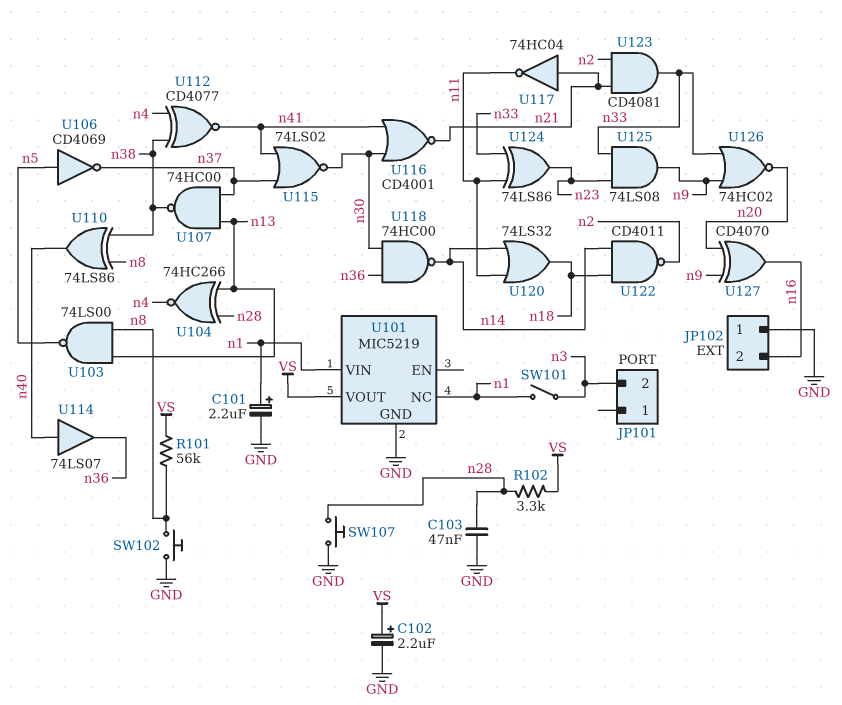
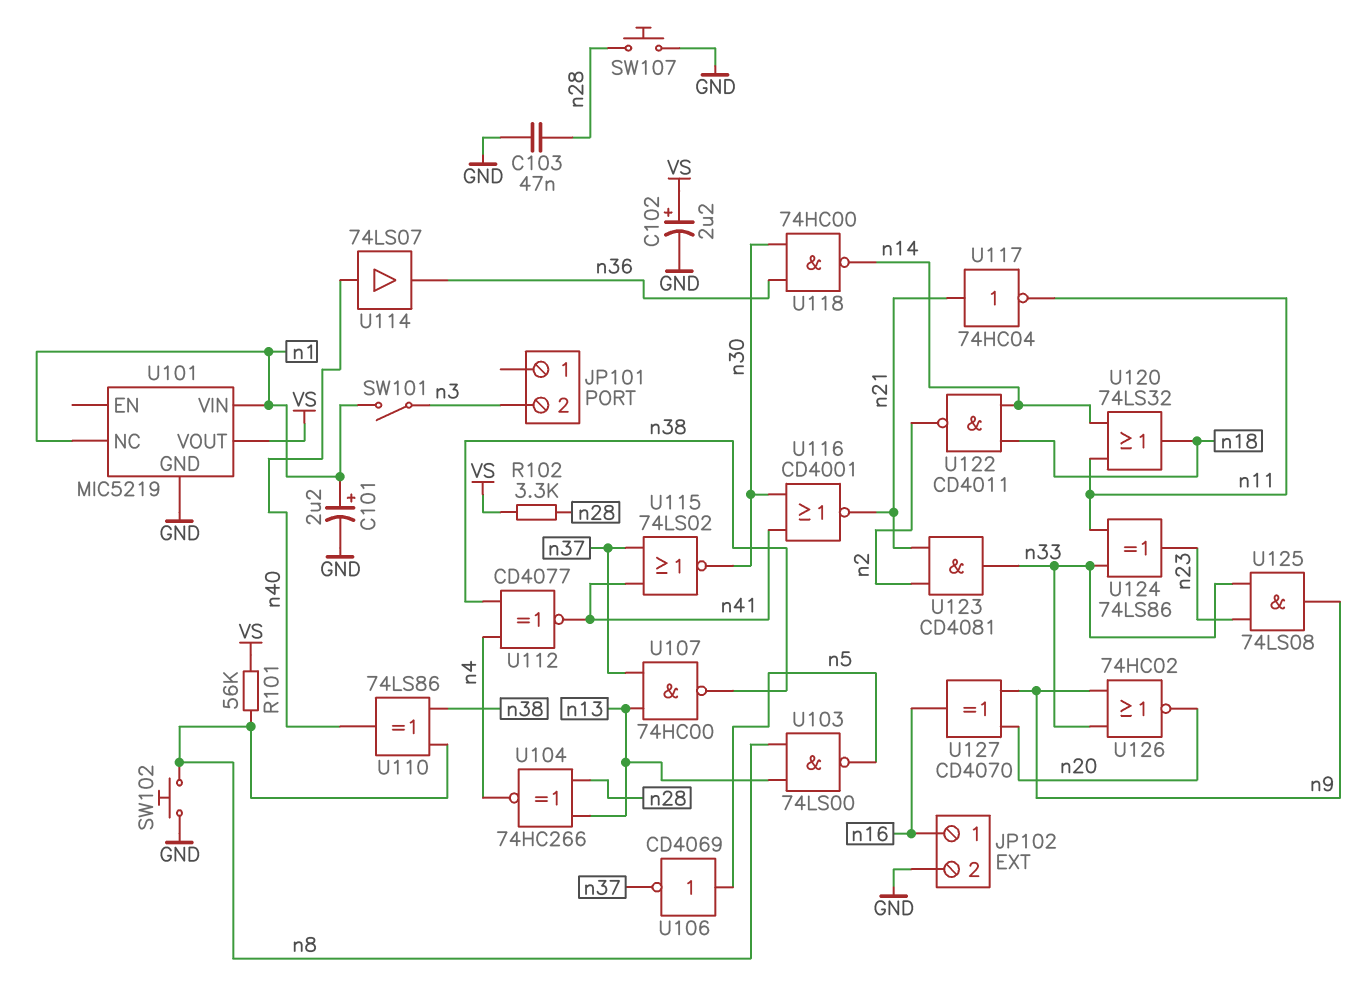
JP102 pin 1: GND -> n16
JP102 pin 2: n16 -> GND

